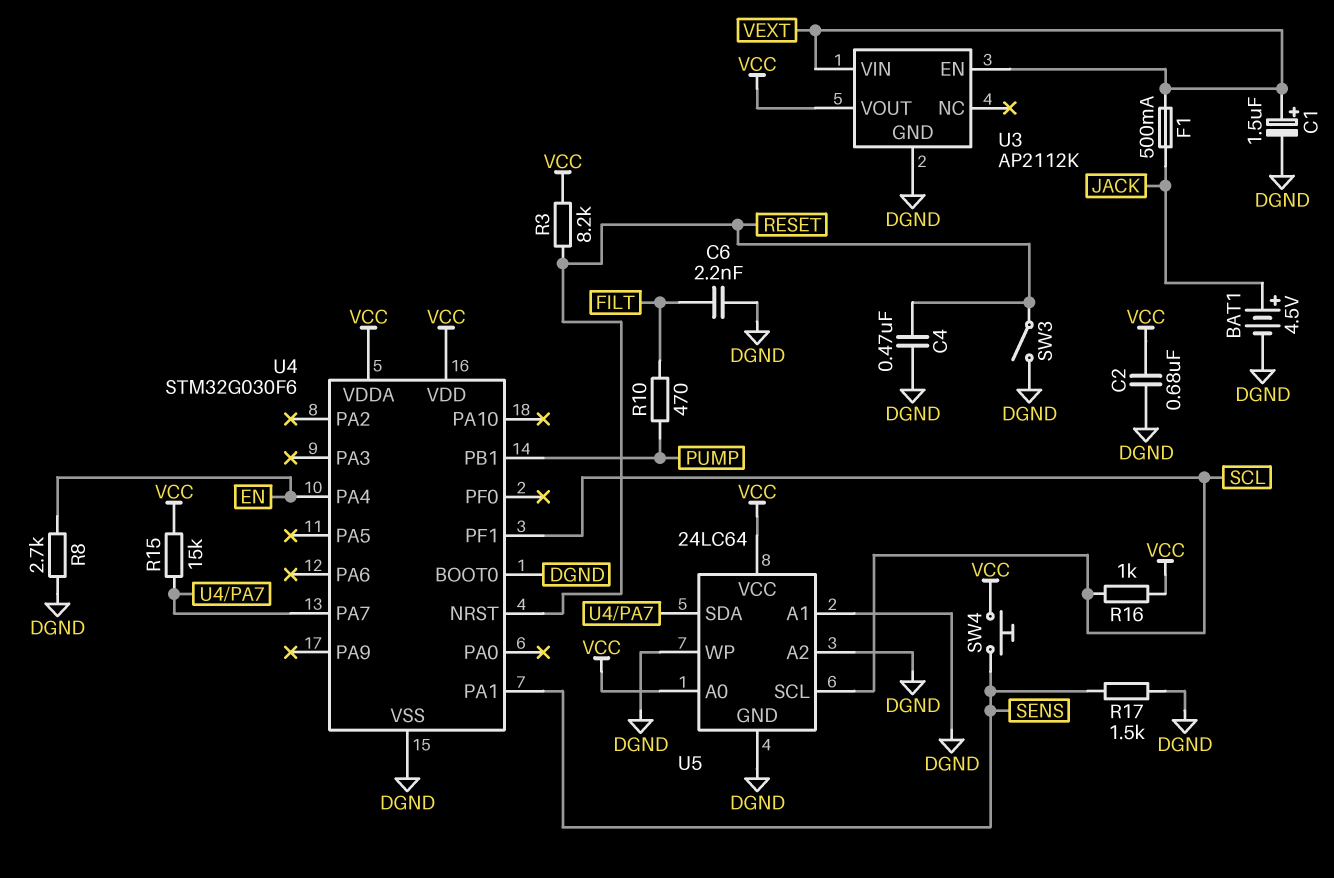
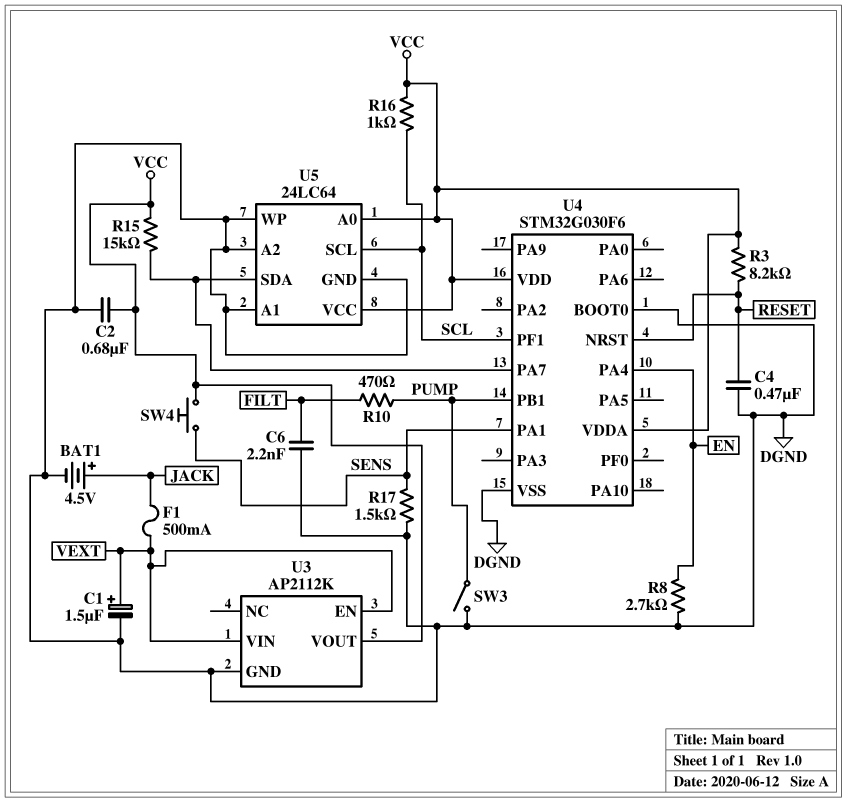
SW3: switch (DGND, RESET) -> switch (DGND, PUMP)

